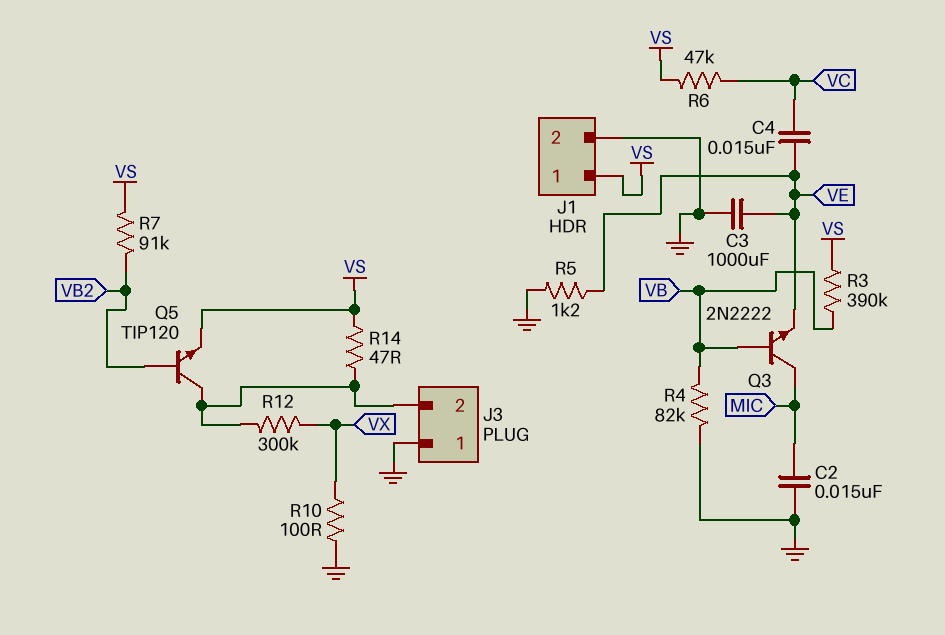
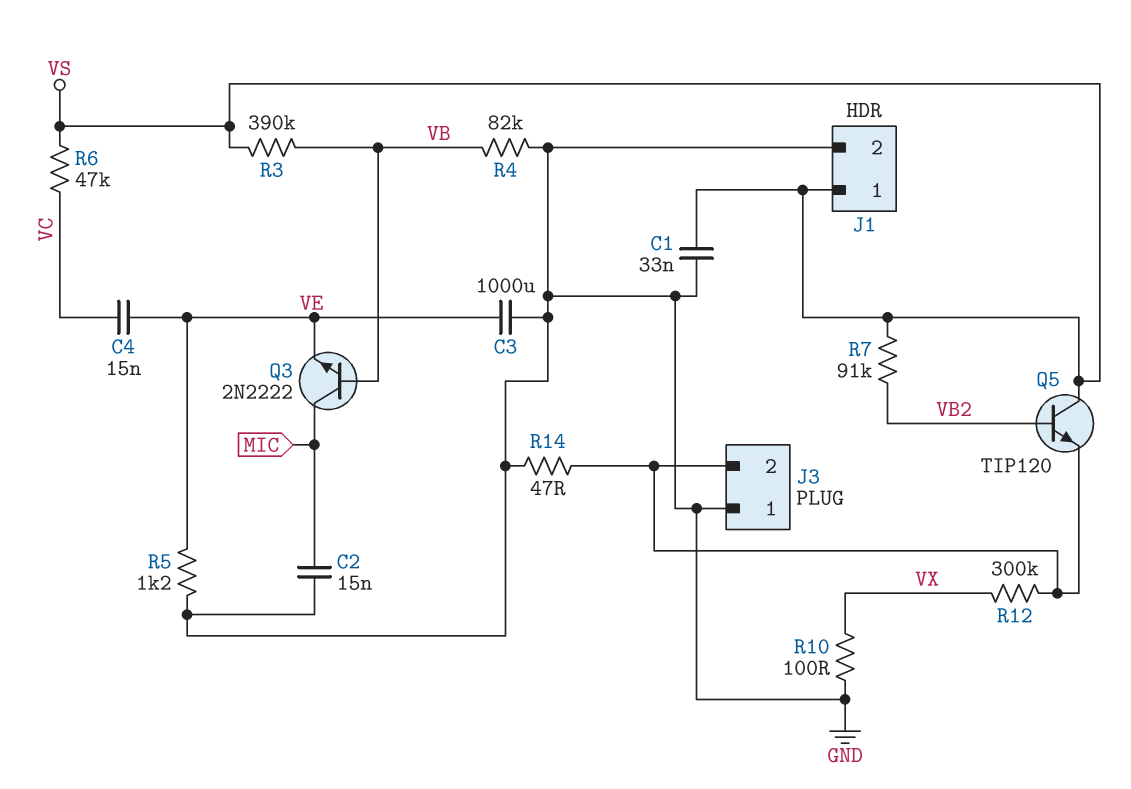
C1: none -> 33nF (GND, VS)
Q5: NPN TIP120 (B VB2, C J3/2, E VS) -> NPN TIP120 (B VB2, C VS, E J3/2)
R14: 47 (J3/2, VS) -> 47 (GND, J3/2)

